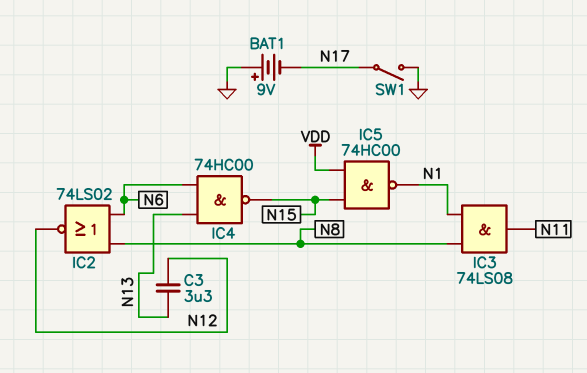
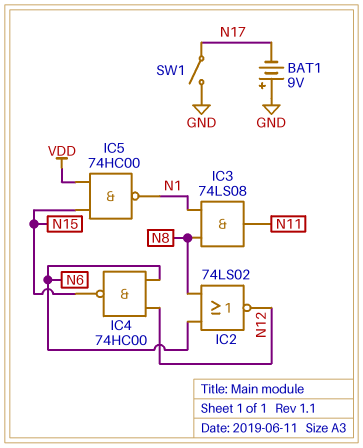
C3: 3.3uF (N12, N13) -> none
IC4: NAND 74HC00 (in N6, in N13, out N15) -> NAND 74HC00 (in N6, in N12, out N15)

